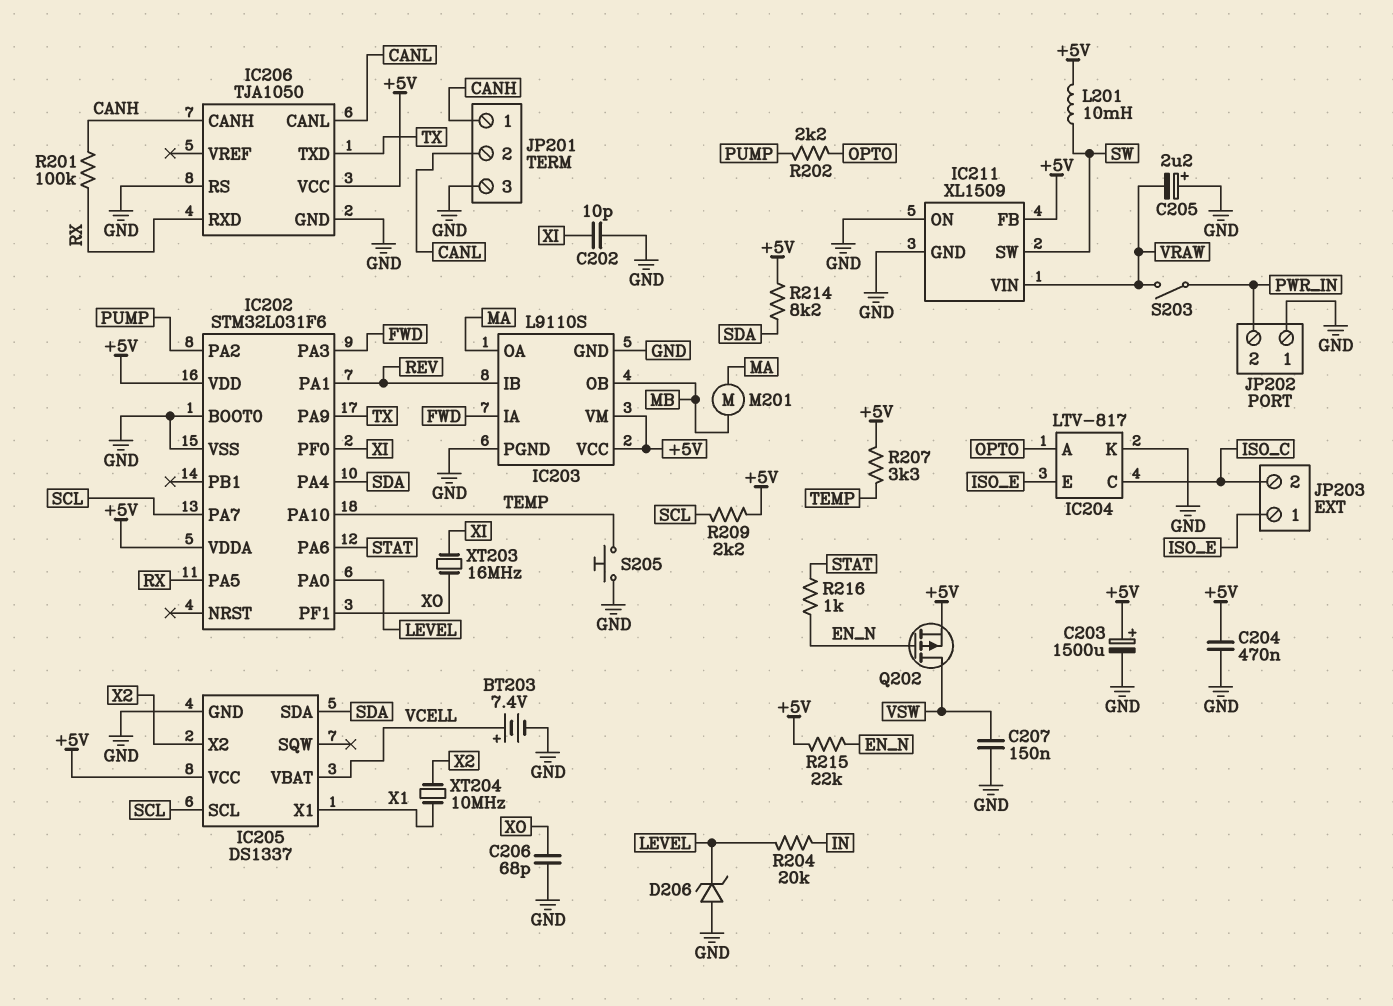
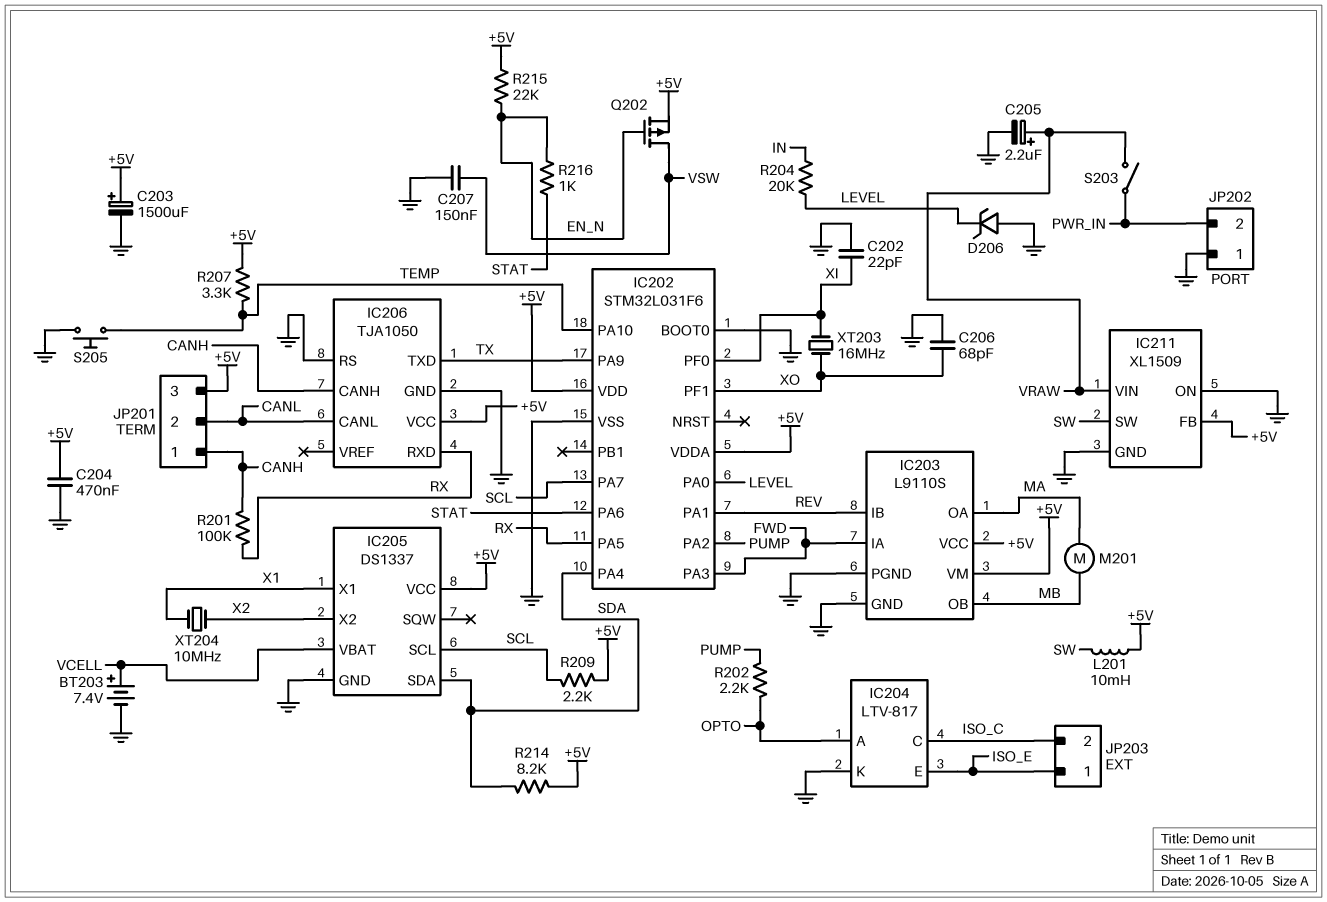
C202: 10pF (GND, XI) -> 22pF (GND, XI)
C205: 2.2uF (plus GND, minus VRAW) -> 2.2uF (plus VRAW, minus GND)
JP201 pin 3: GND -> +5V

